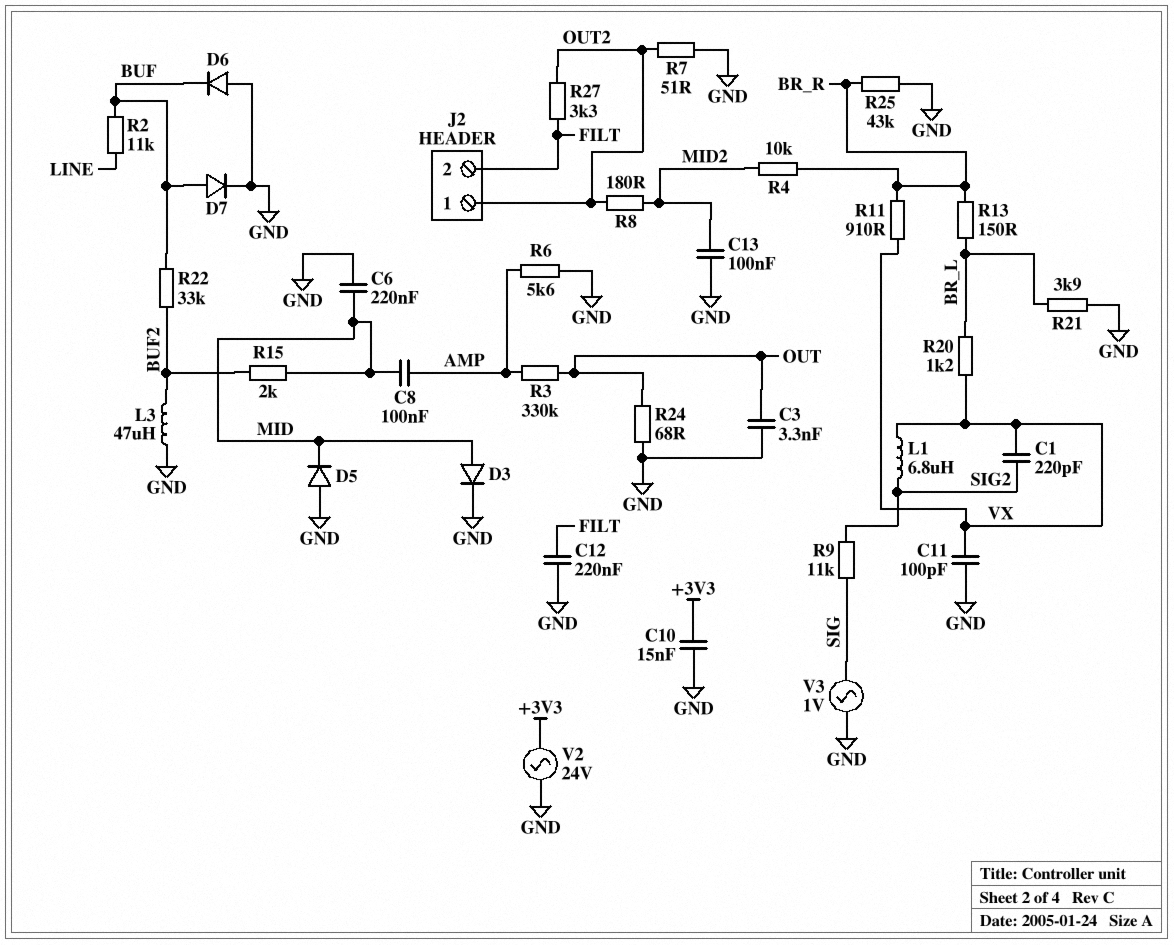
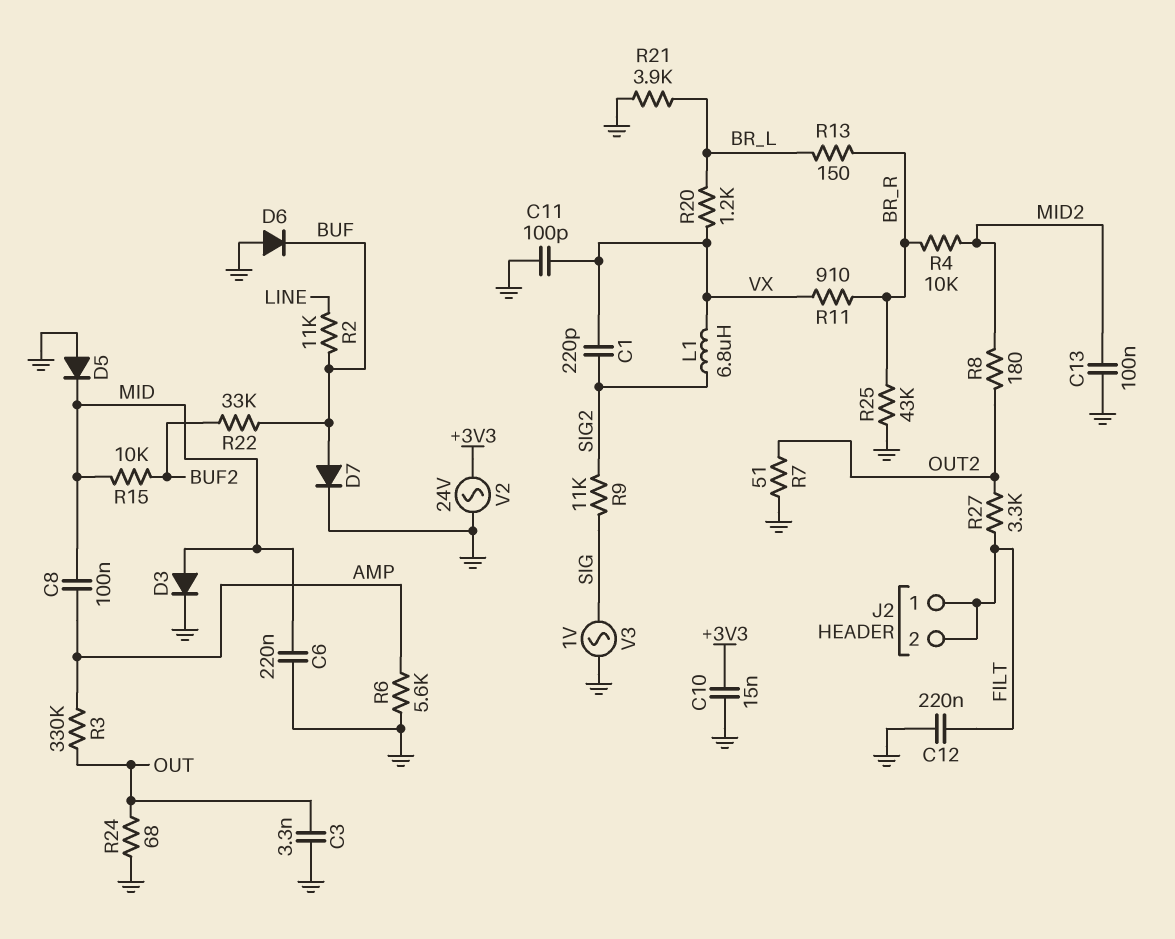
J2 pin 1: OUT2 -> FILT
L3: 47uH (BUF2, GND) -> none
R15: 2k (BUF2, MID) -> 10k (BUF2, MID)

